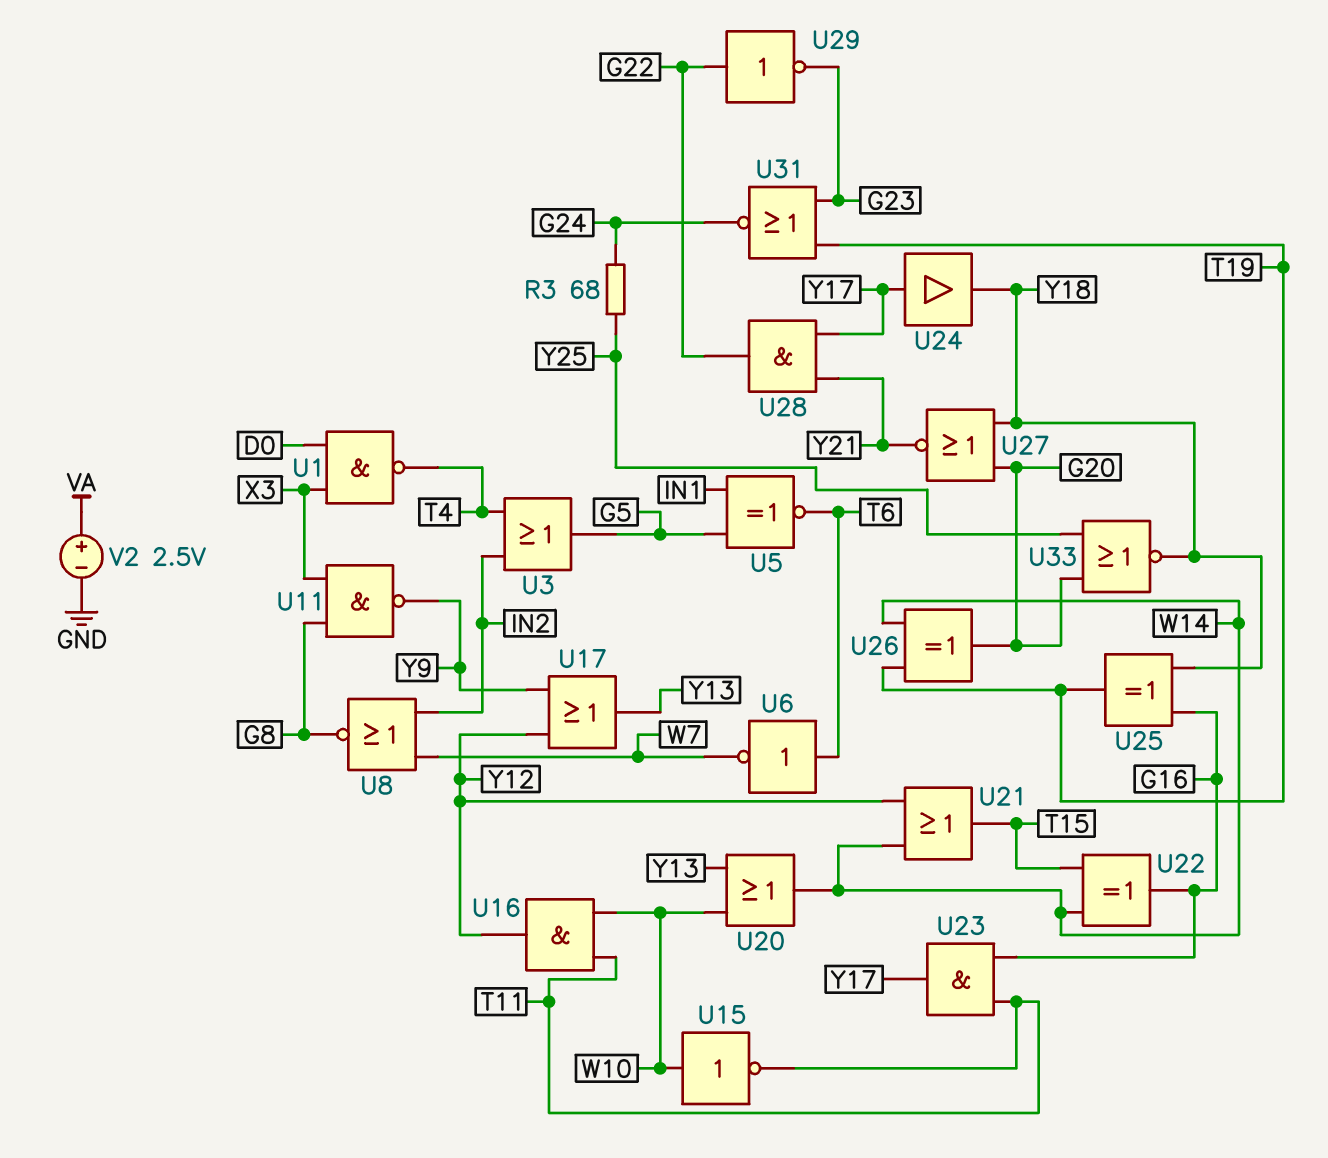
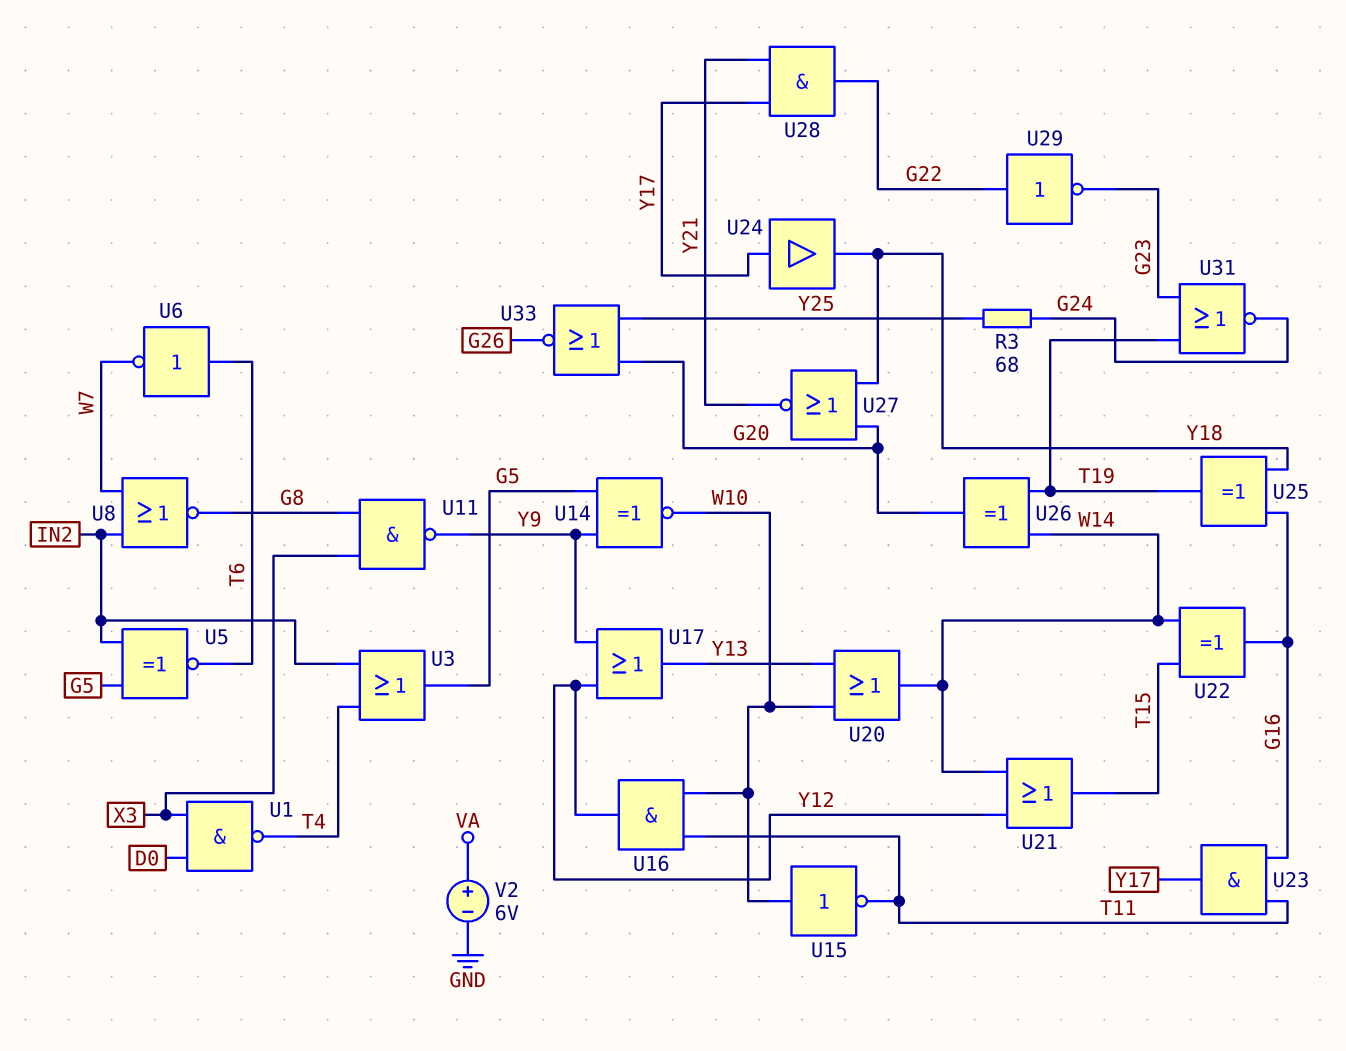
U5: XNOR (in G5, in IN1, out T6) -> XNOR (in G5, in IN2, out T6)
U14: none -> XNOR (in G5, in Y9, out W10)
U33: NOR (in G20, in Y25, out Y18) -> NOR (in G20, in Y25, out G26)
V2: 2.5V (plus VA, minus GND) -> 6V (plus VA, minus GND)

